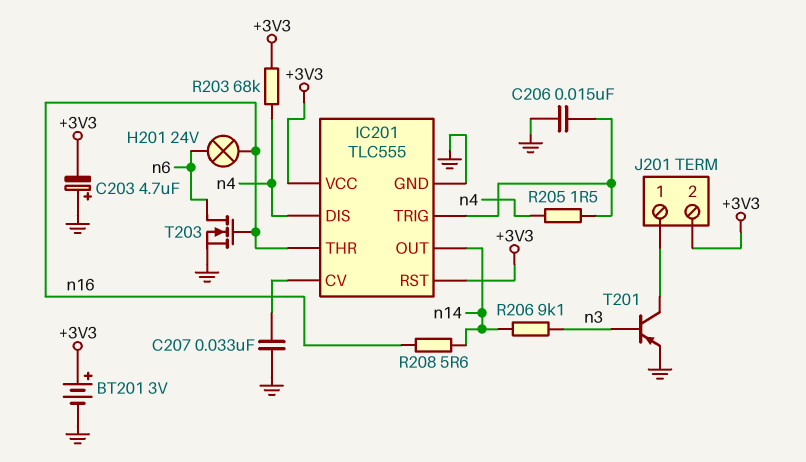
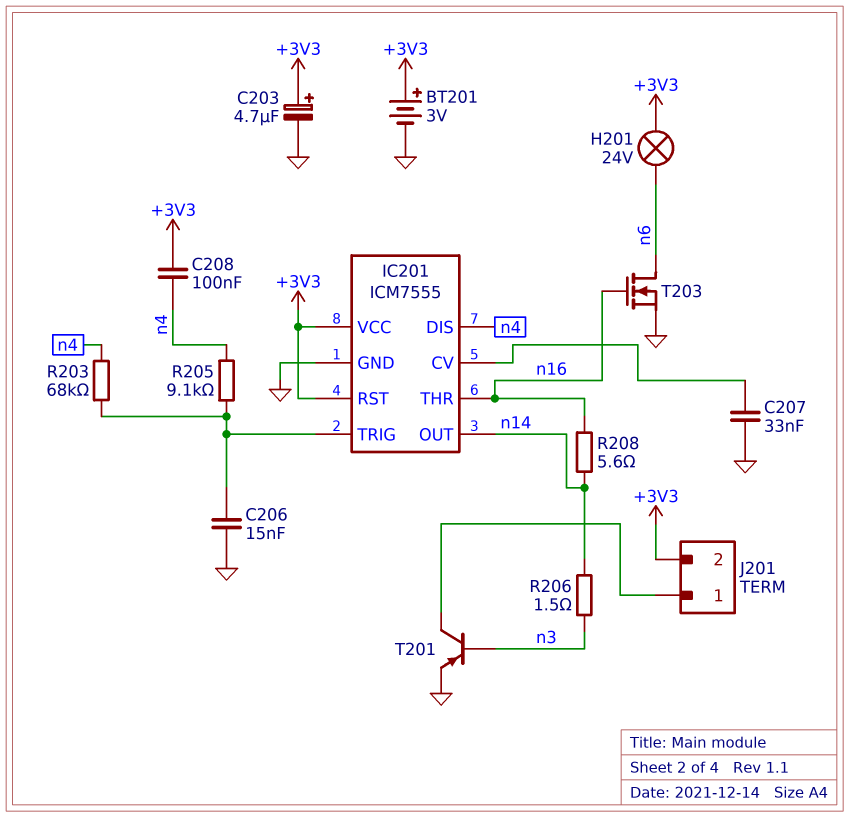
C203: 4.7uF (plus GND, minus +3V3) -> 4.7uF (plus +3V3, minus GND)
C208: none -> 100nF (+3V3, n4)
H201: lamp 24V (n6, n16) -> lamp 24V (+3V3, n6)
IC201: TLC555 -> ICM7555
R203: 68k (+3V3, n4) -> 68k (IC201/TRIG, n4)
R205: 1.5 (IC201/TRIG, n4) -> 9.1k (IC201/TRIG, n4)
R206: 9.1k (n3, n14) -> 1.5 (n3, n14)

